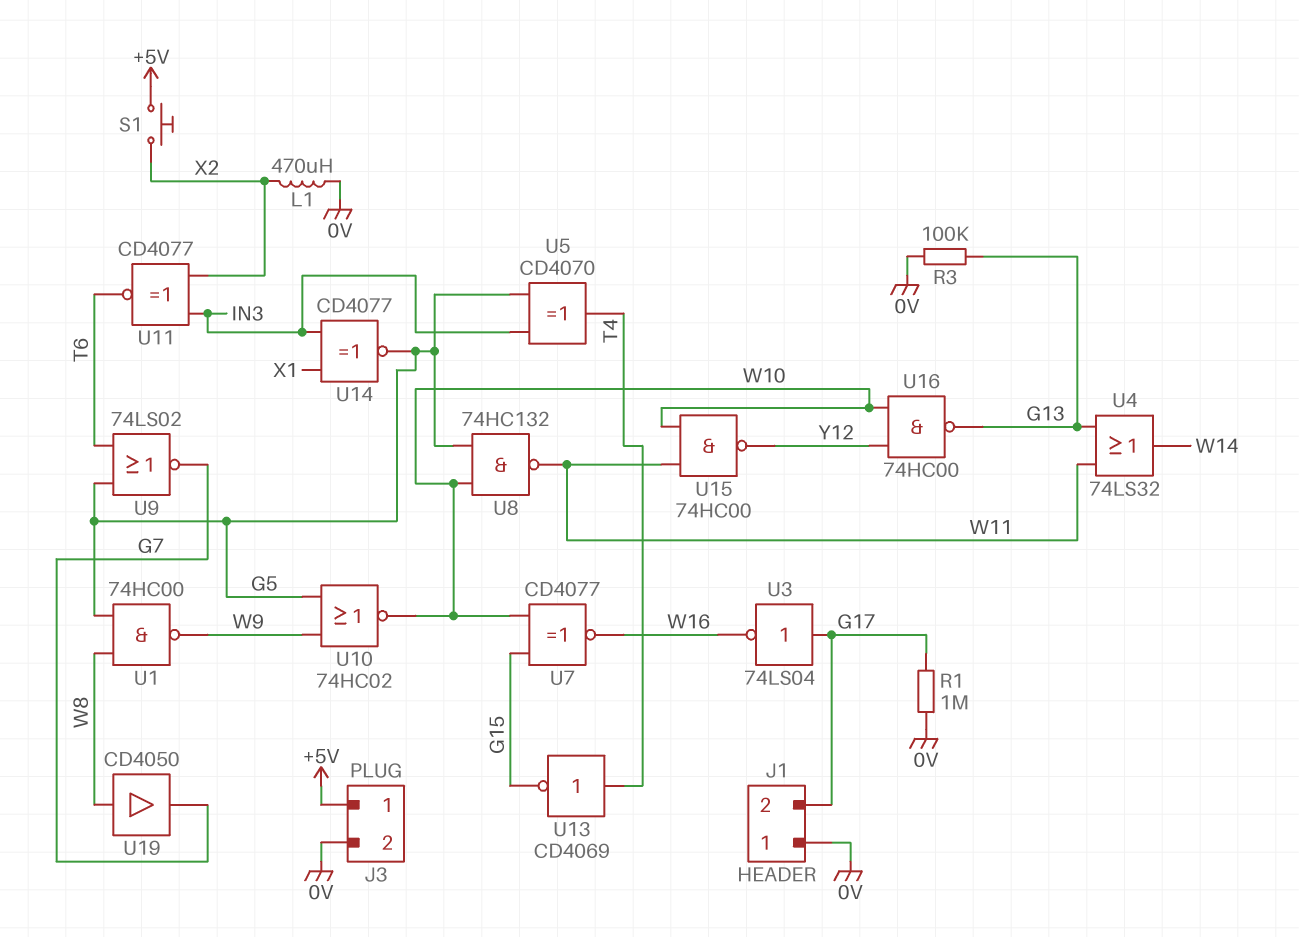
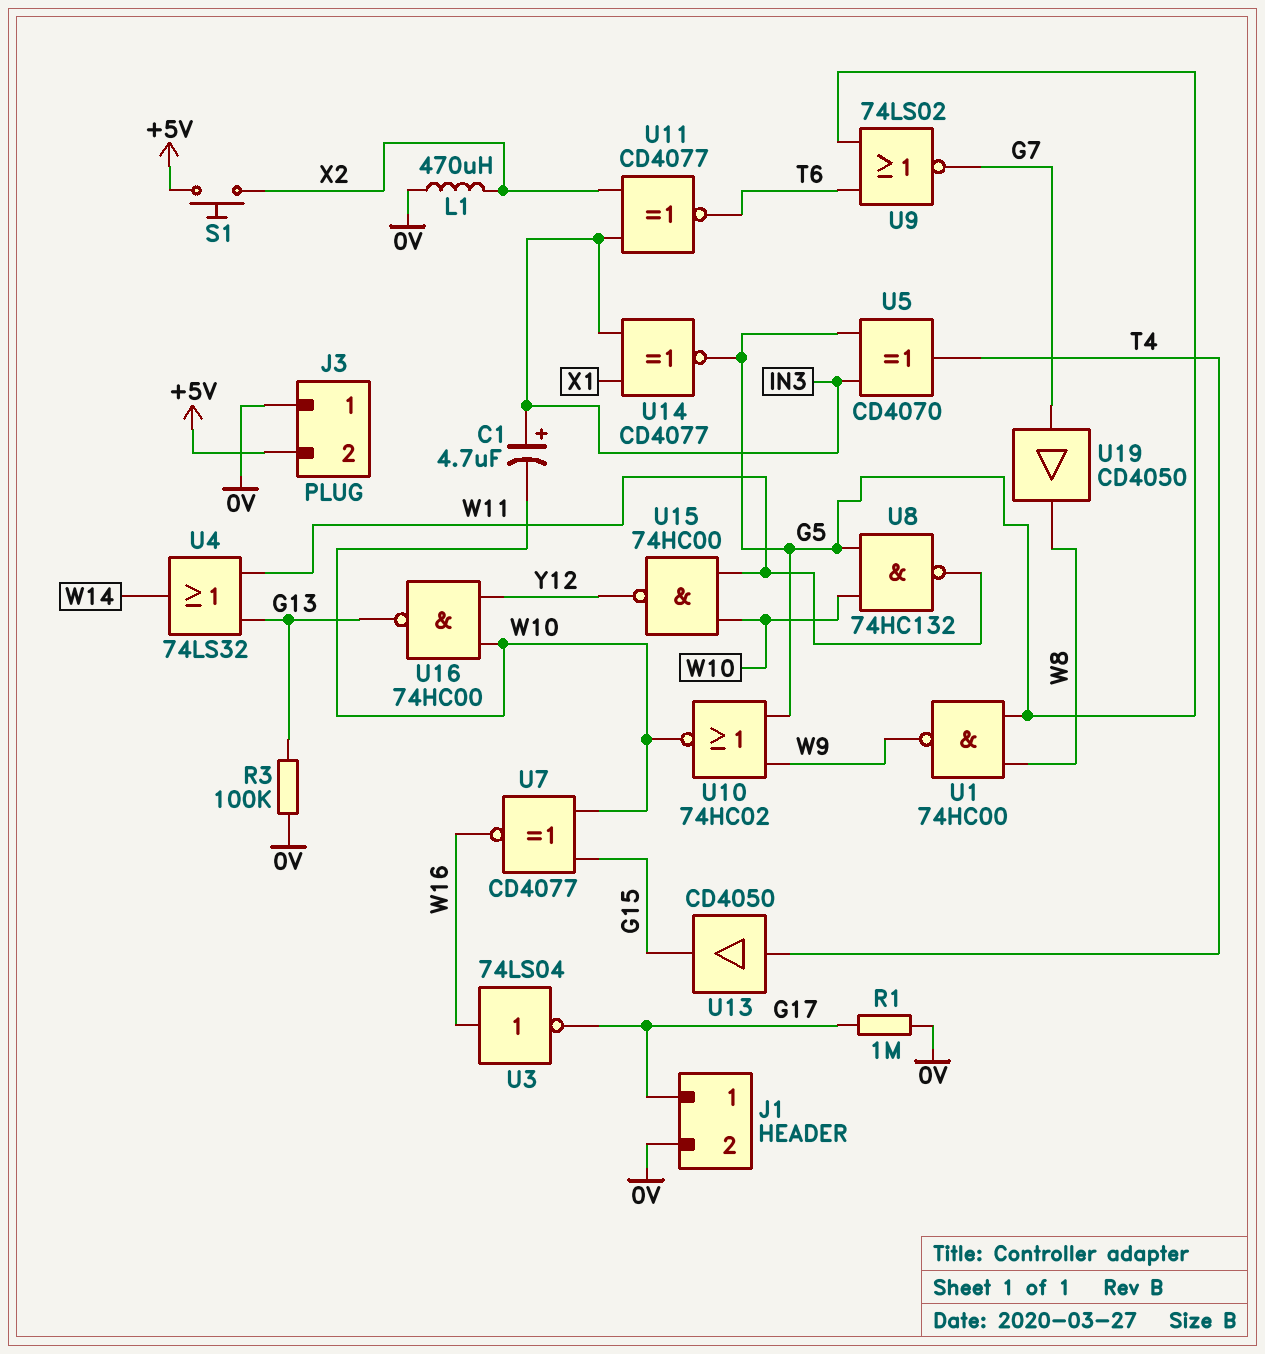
C1: none -> 4.7uF (plus IN3, minus W10)
J1 pin 1: 0V -> G17
J1 pin 2: G17 -> 0V
J3 pin 1: +5V -> 0V
J3 pin 2: 0V -> +5V
U3: NOT 74LS04 (in G17, out W16) -> NOT 74LS04 (in W16, out G17)
U13: NOT CD4069 (in T4, out G15) -> buffer CD4050 (in T4, out G15)
U19: buffer CD4050 (in W8, out G7) -> buffer CD4050 (in G7, out W8)

